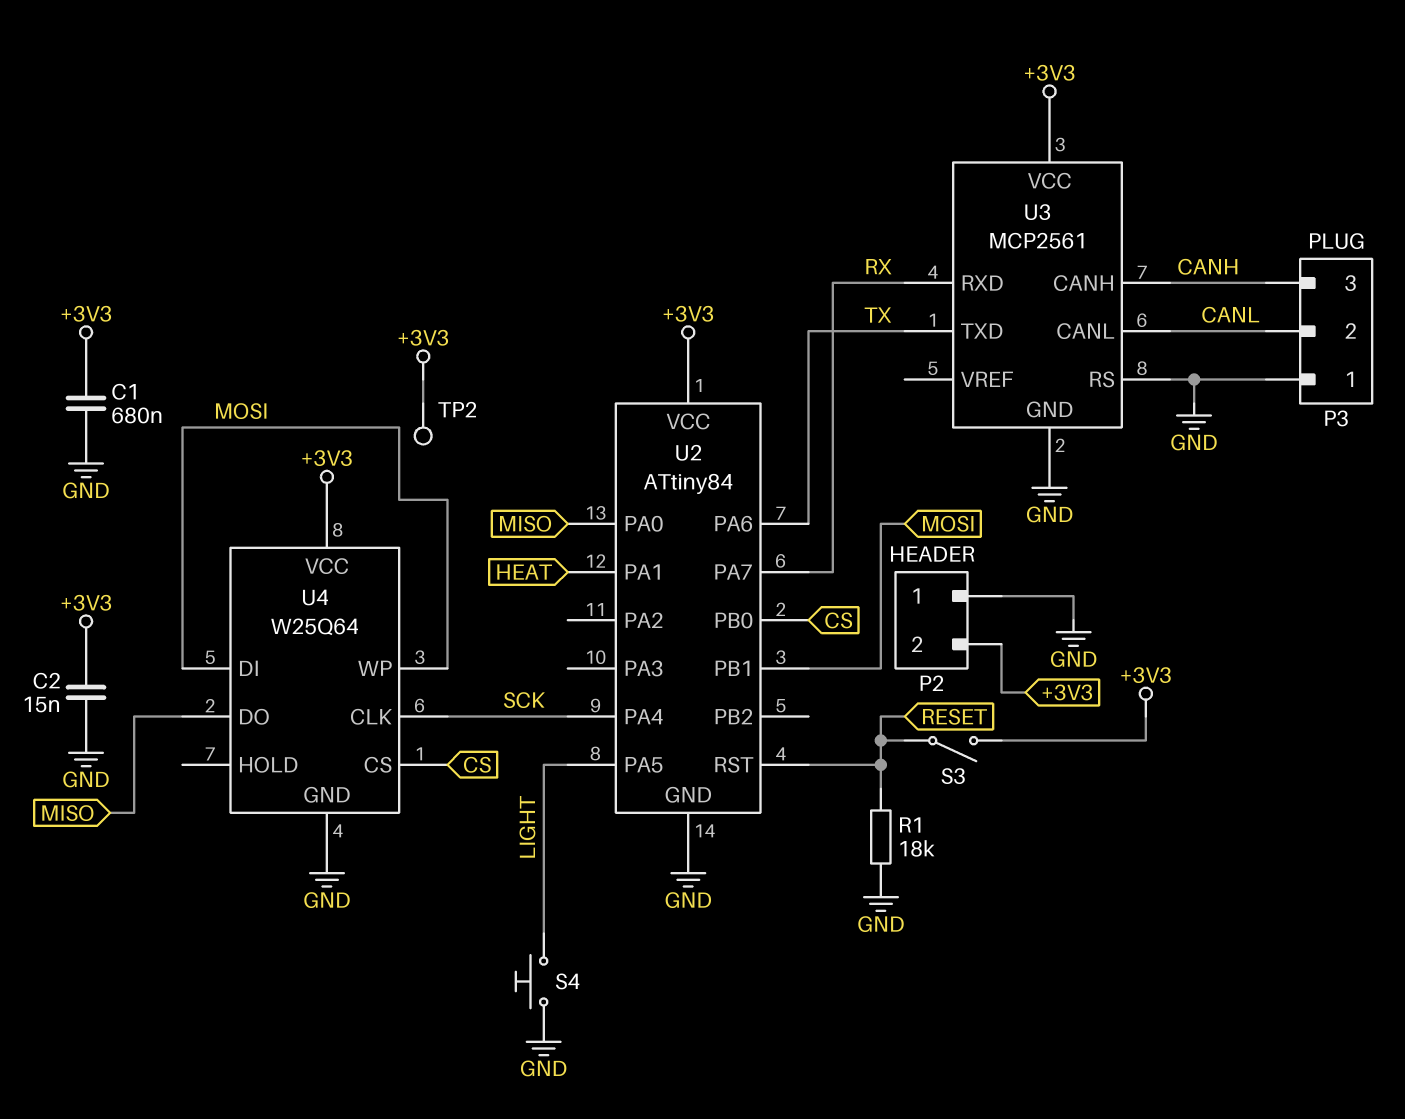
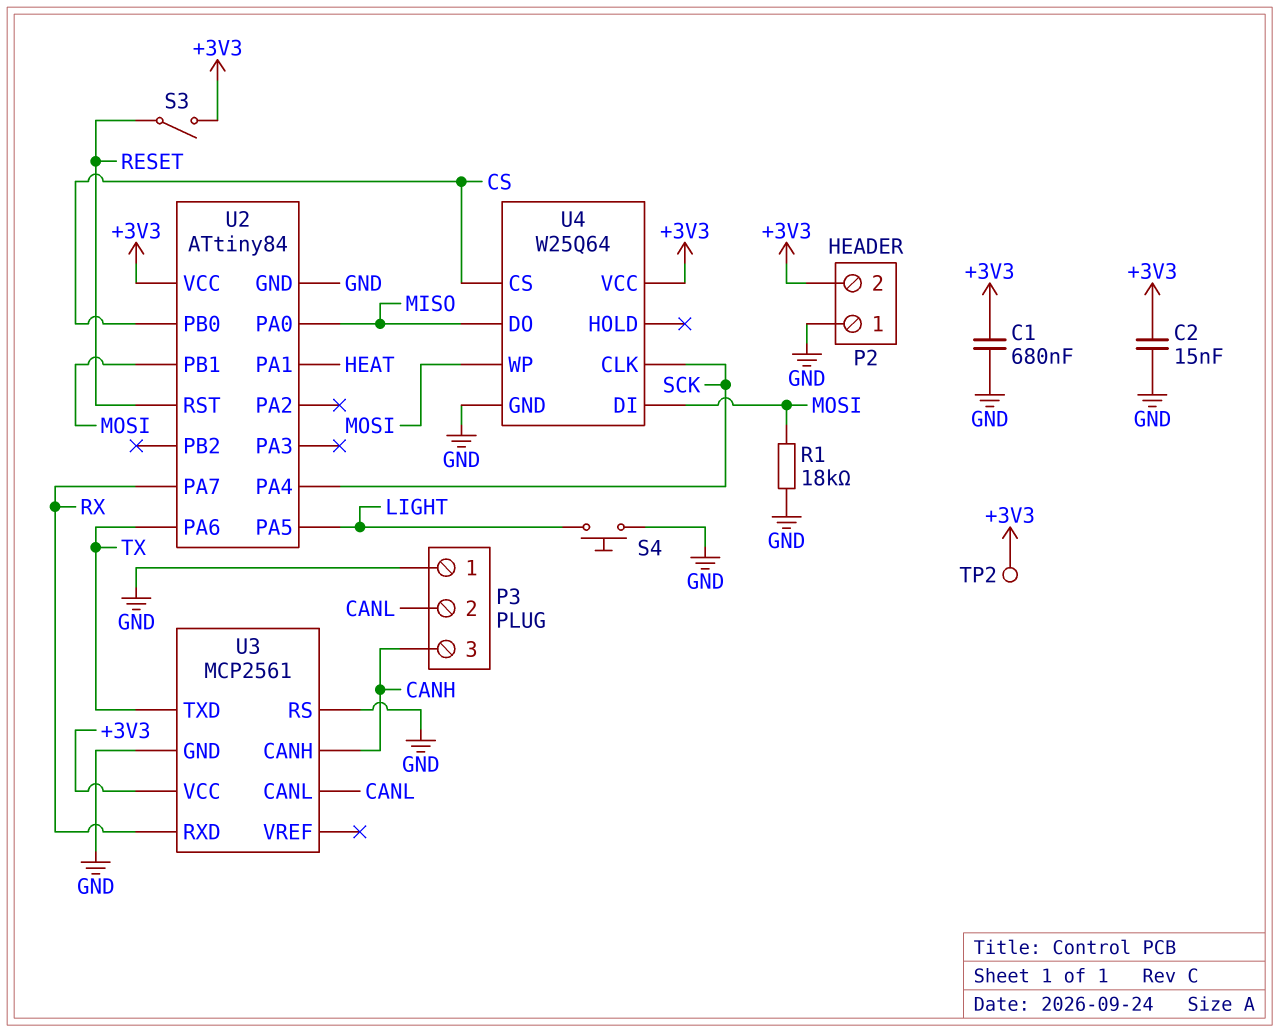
R1: 18k (GND, RESET) -> 18k (GND, MOSI)

